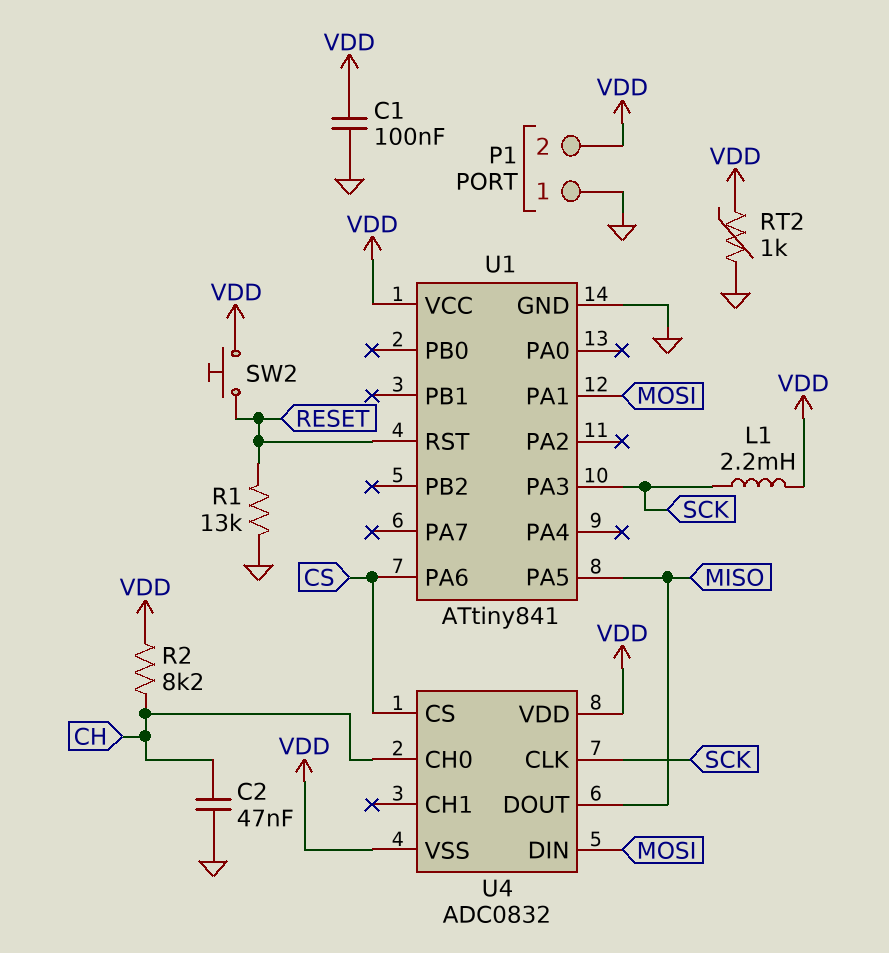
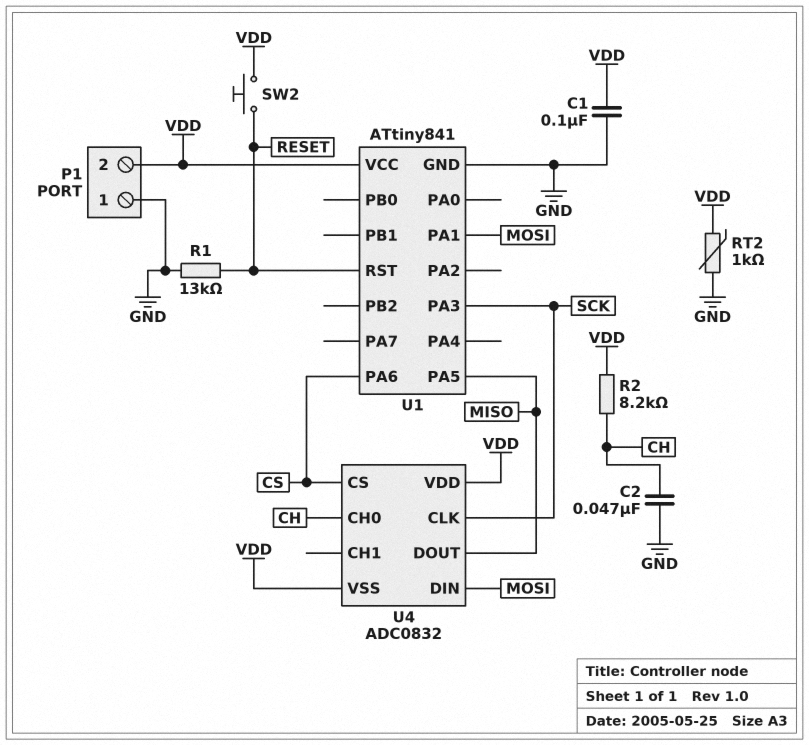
L1: 2.2mH (SCK, VDD) -> none

